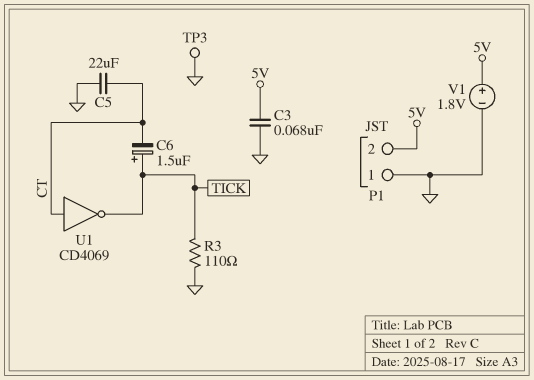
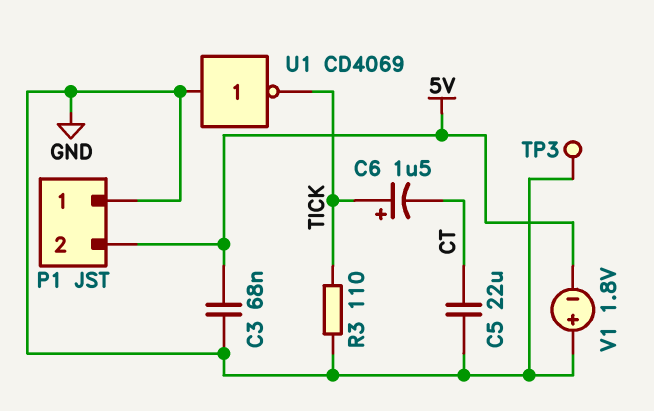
U1: NOT CD4069 (in CT, out TICK) -> NOT CD4069 (in GND, out TICK)
V1: 1.8V (plus 5V, minus GND) -> 1.8V (plus GND, minus 5V)

